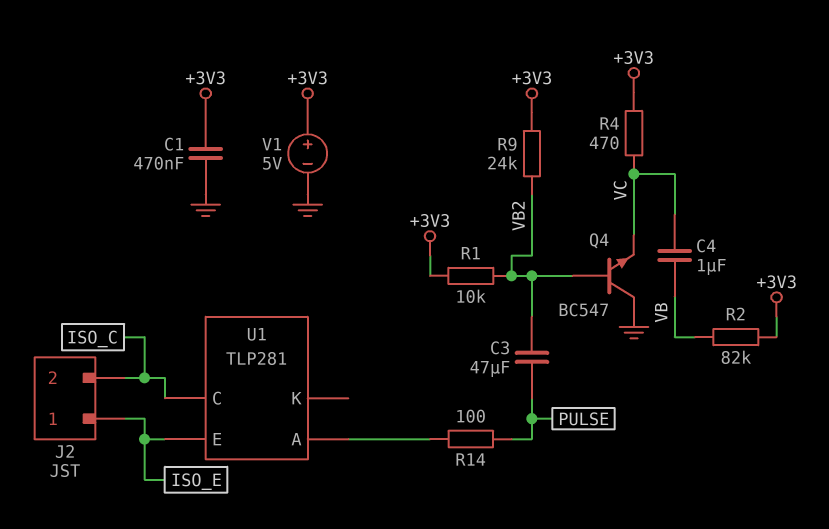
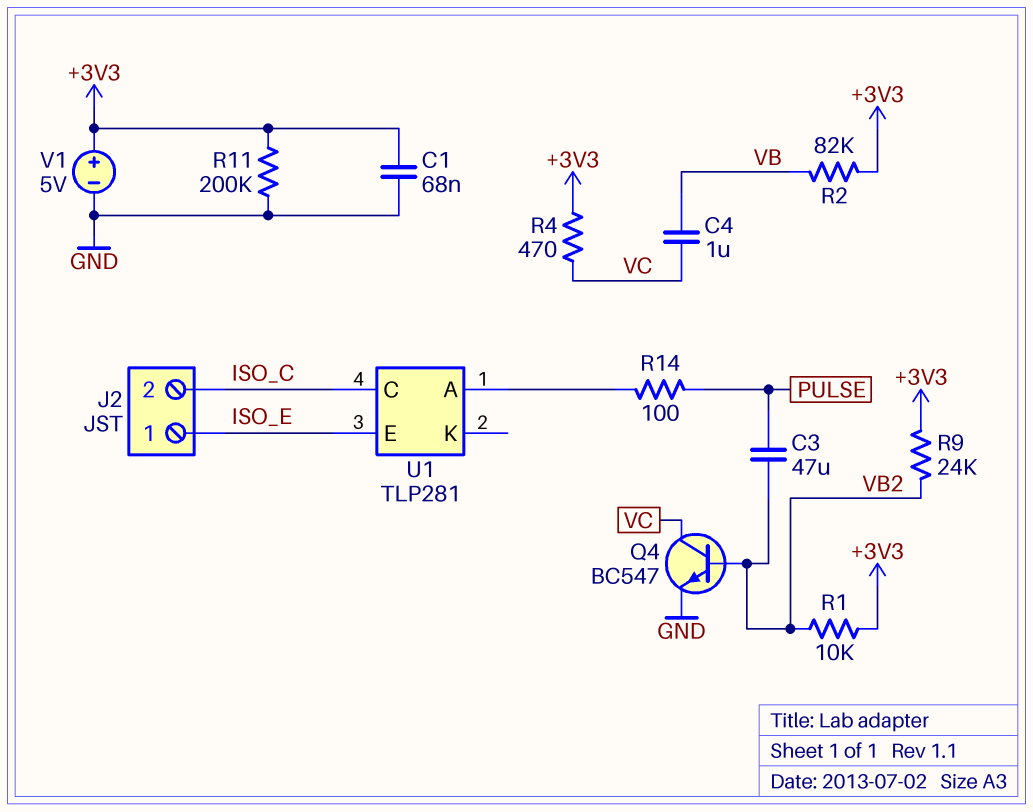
C1: 470nF (+3V3, GND) -> 68nF (+3V3, GND)
Q4: NPN BC547 (B VB2, C GND, E VC) -> NPN BC547 (B VB2, C VC, E GND)
R11: none -> 200k (+3V3, GND)

